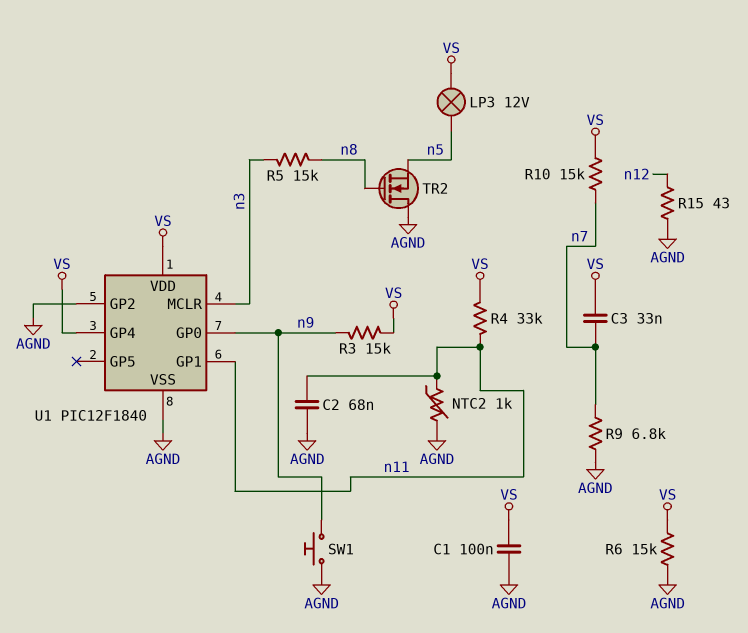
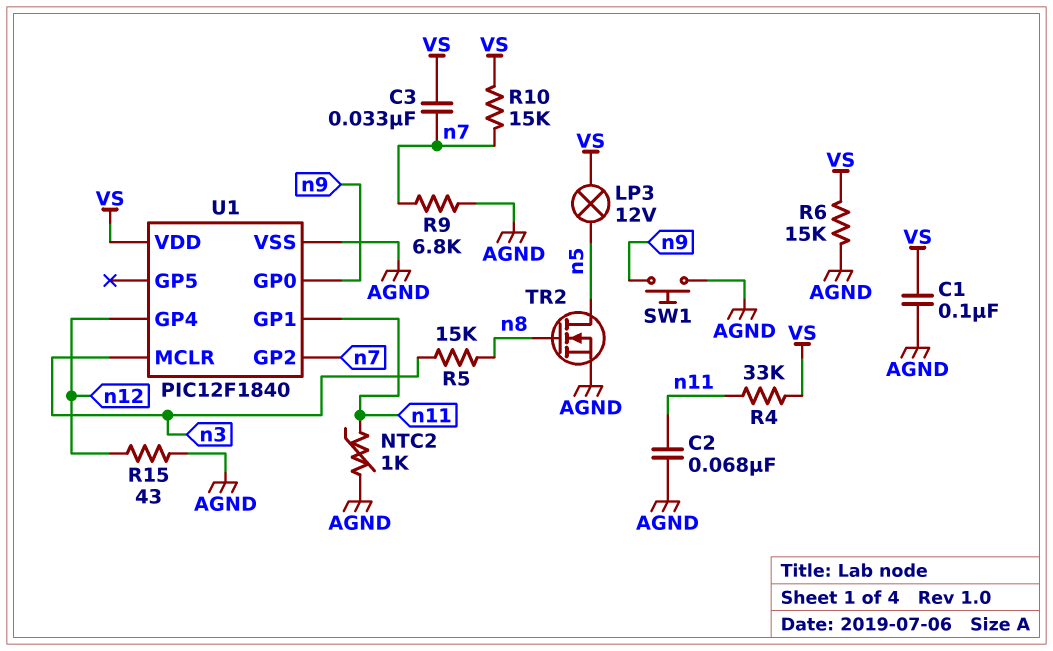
R3: 15k (VS, n9) -> none
TR2: NMOS (G n8, D AGND, S n5) -> NMOS (G n8, D n5, S AGND)
U1 pin GP2: AGND -> n7
U1 pin GP4: VS -> n12

